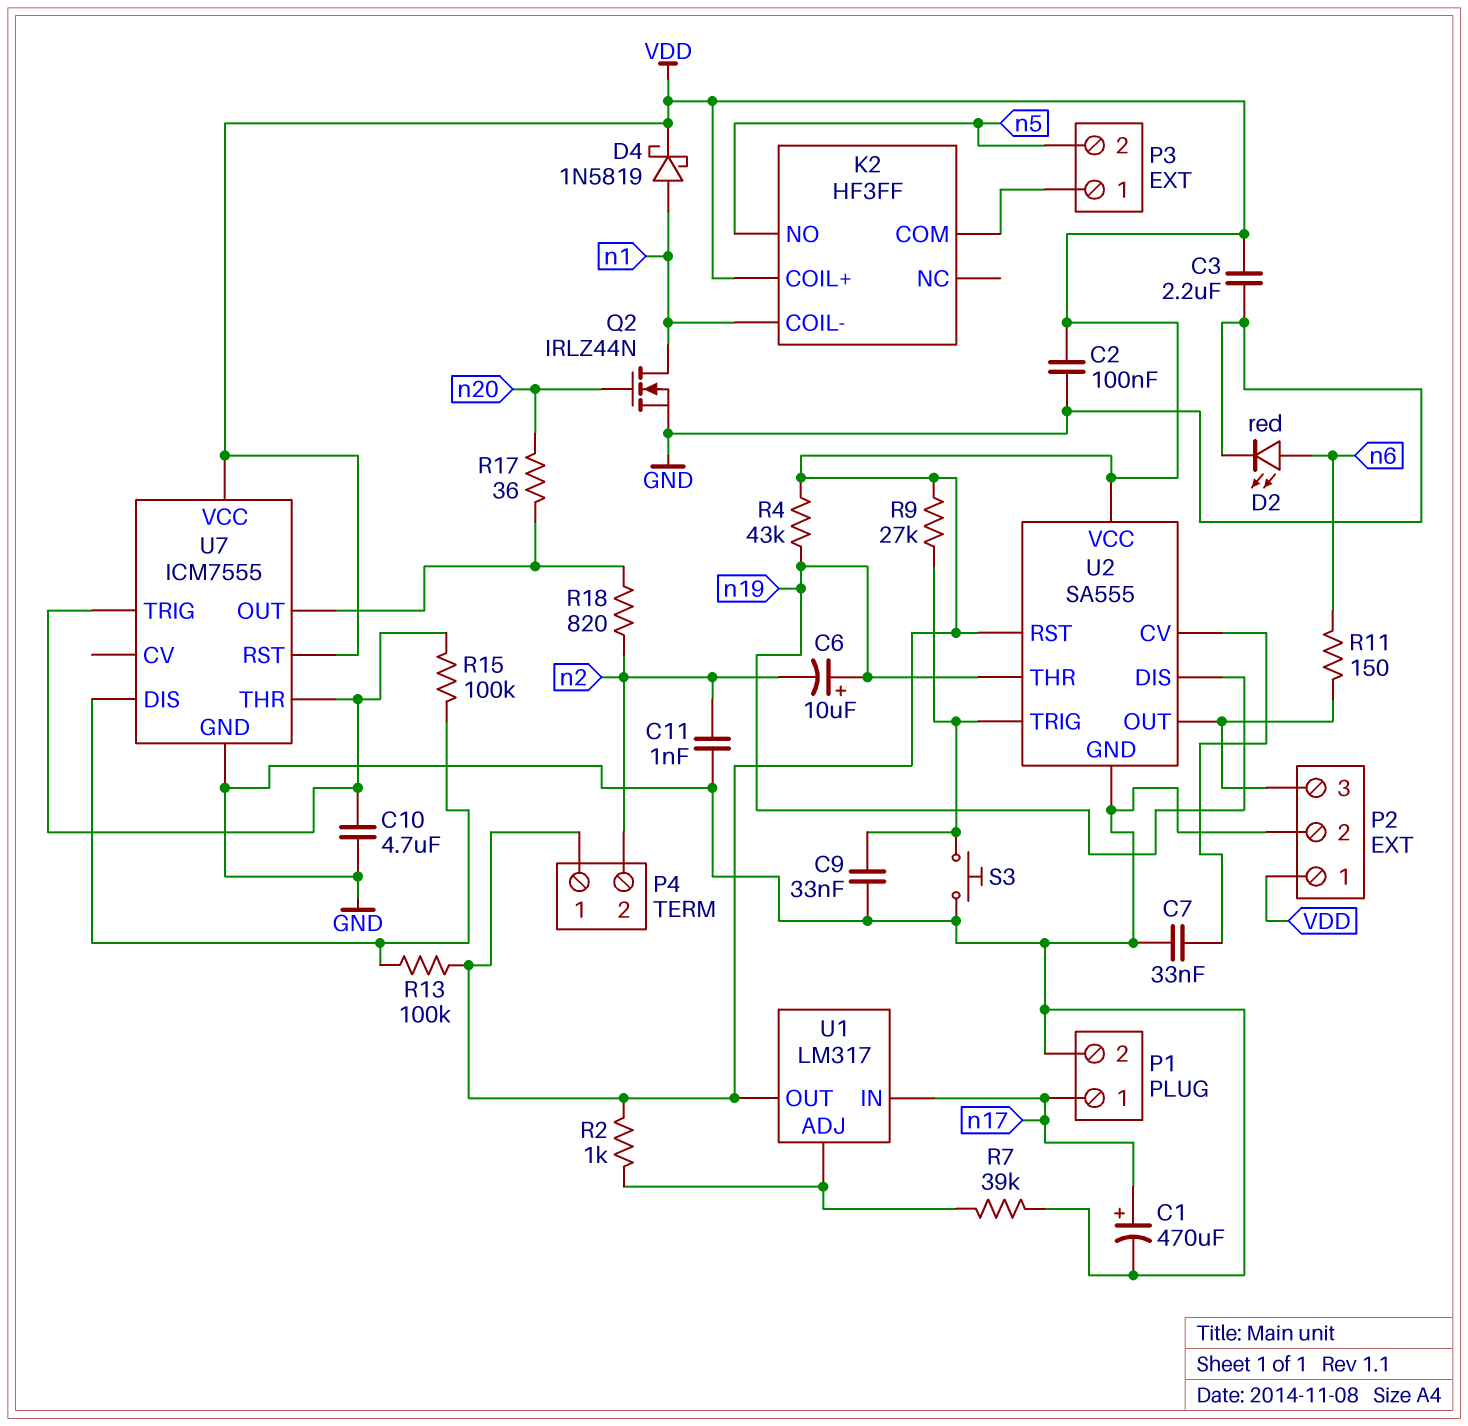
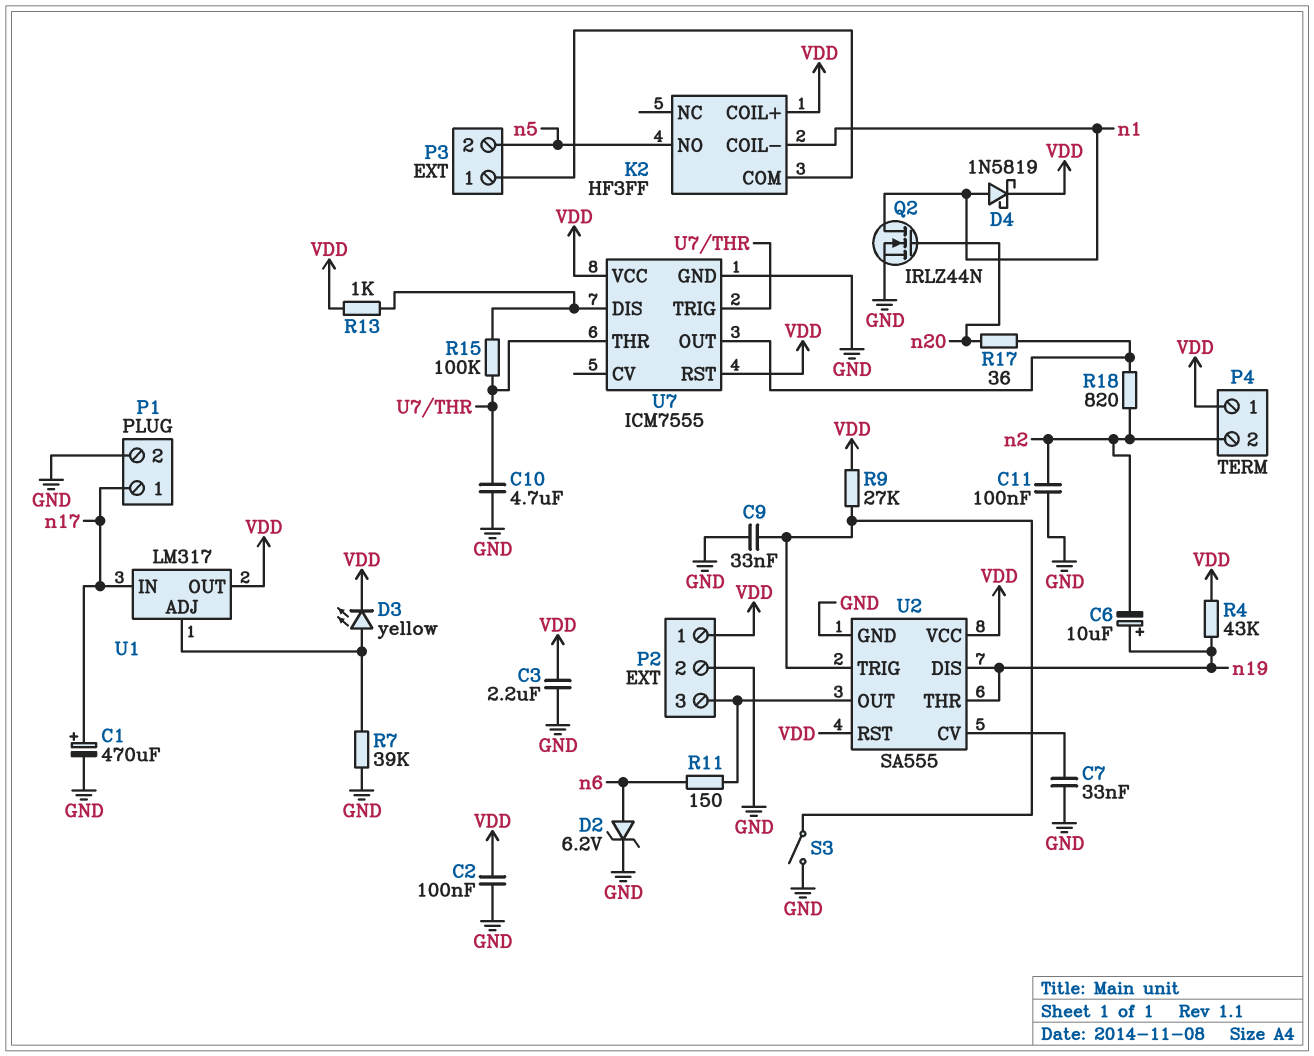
C11: 1nF (GND, n2) -> 100nF (GND, n2)
D2: LED red (A n6, K GND) -> zener 6.2V (A n6, K GND)
D3: none -> LED yellow (A U1/ADJ, K VDD)
R2: 1k (U1/ADJ, VDD) -> none
R13: 100k (U7/DIS, VDD) -> 1k (U7/DIS, VDD)
S3: button (GND, U2/TRIG) -> switch (GND, U2/TRIG)

